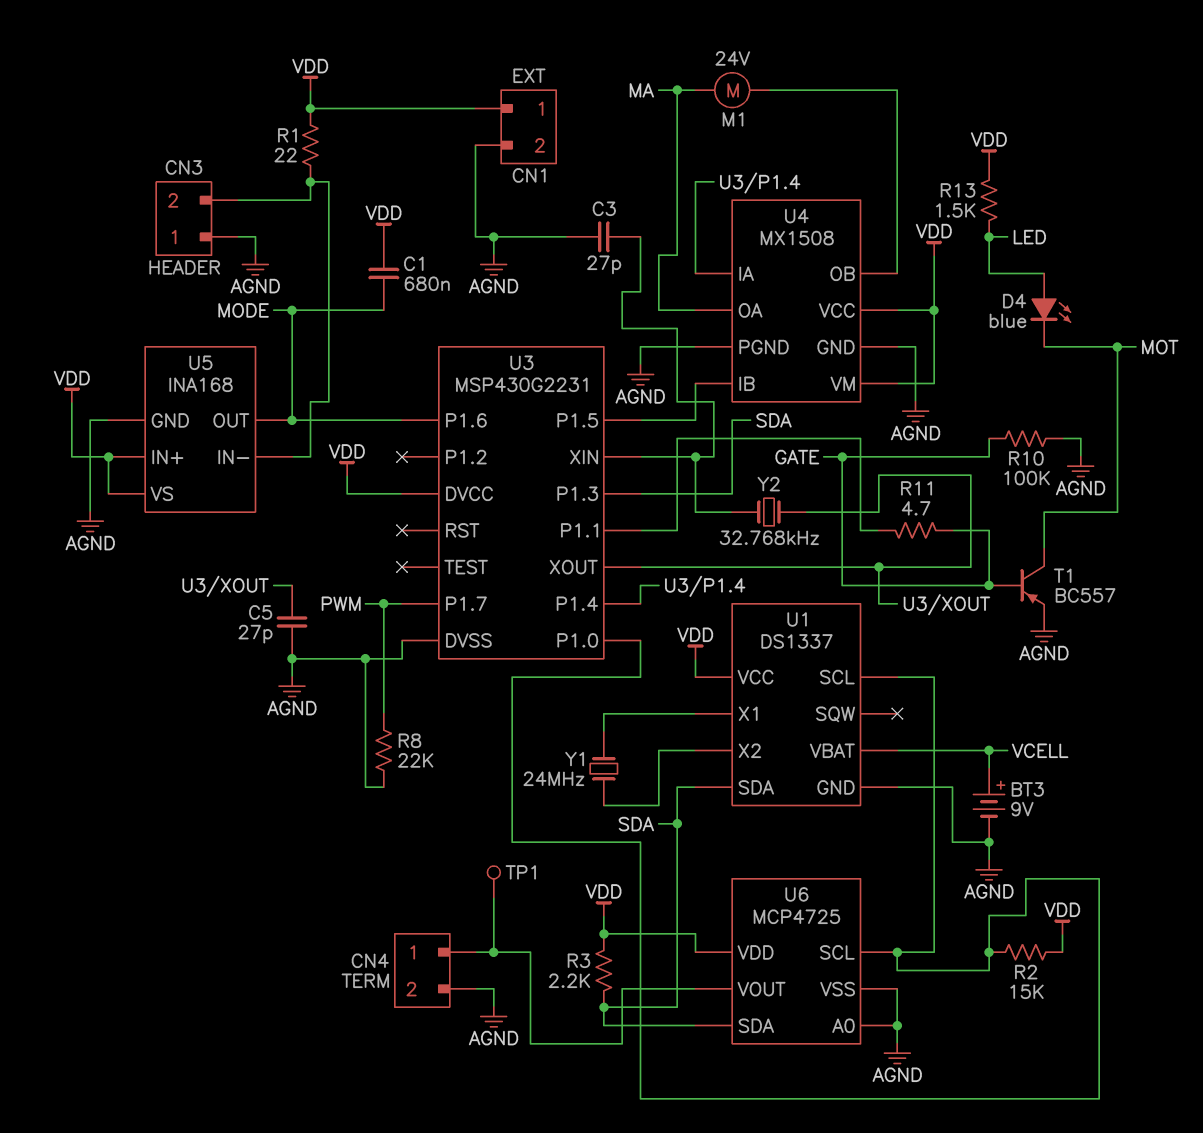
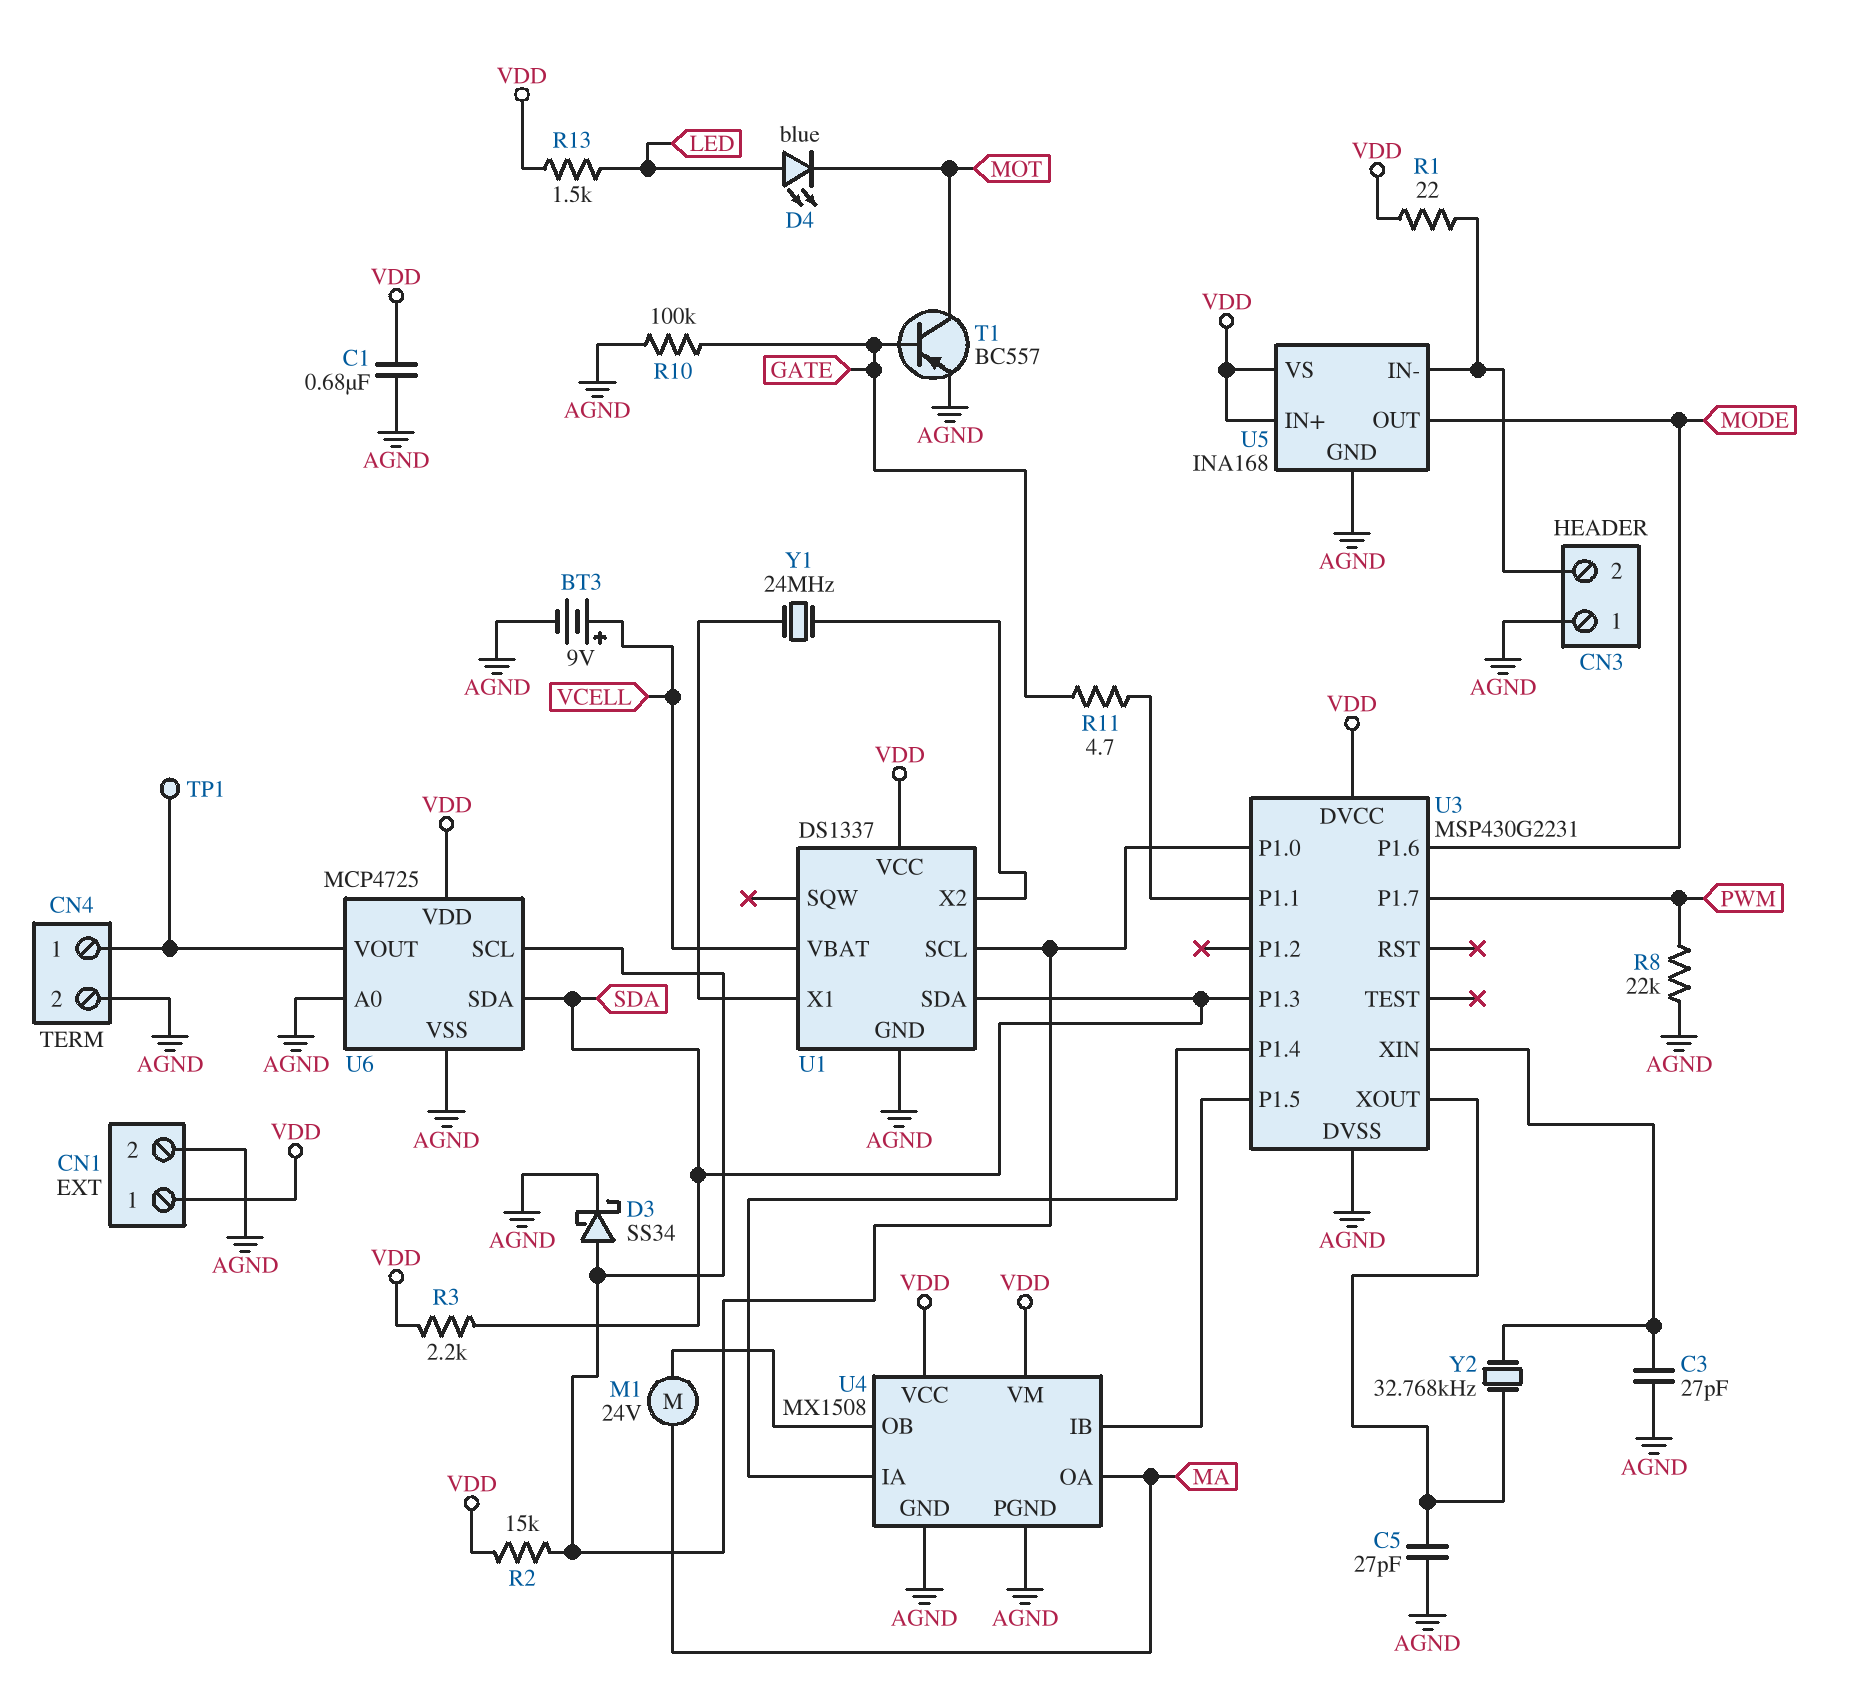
C1: 680nF (MODE, VDD) -> 680nF (AGND, VDD)
D3: none -> schottky SS34 (A U1/SCL, K AGND)

